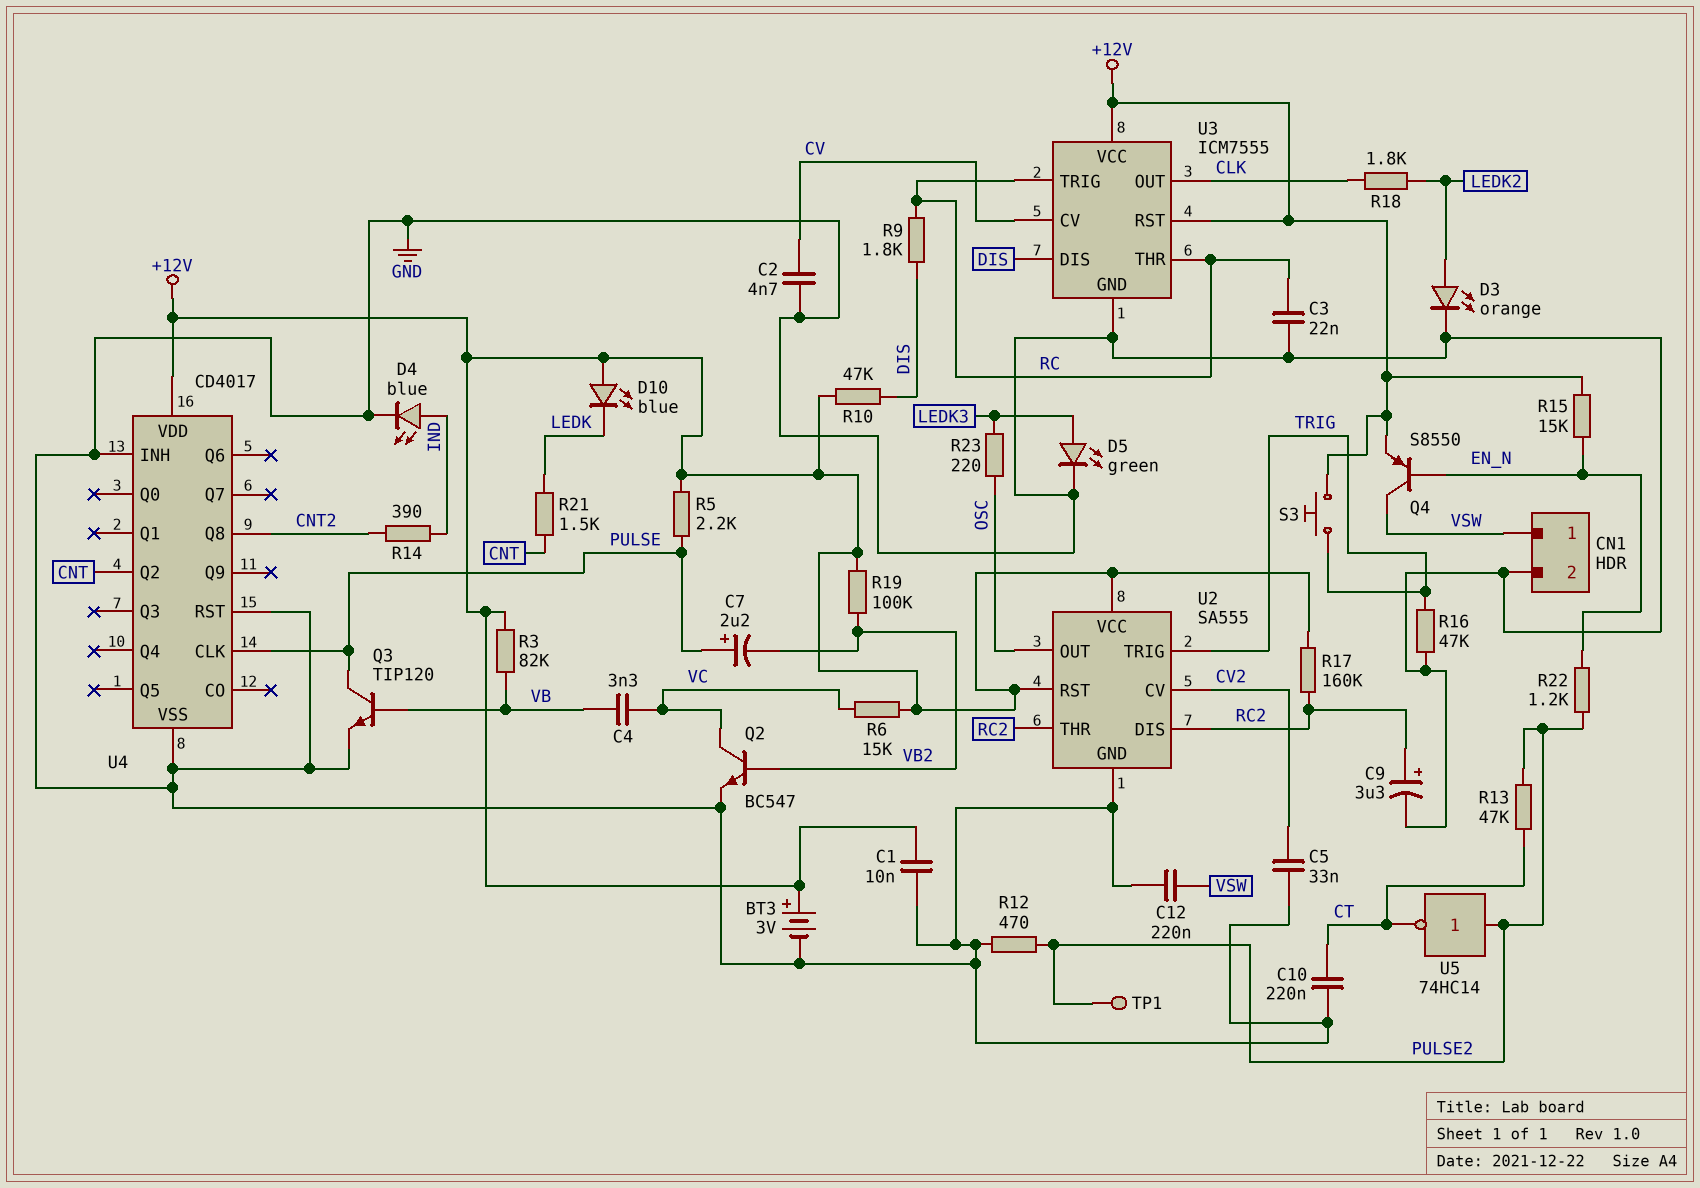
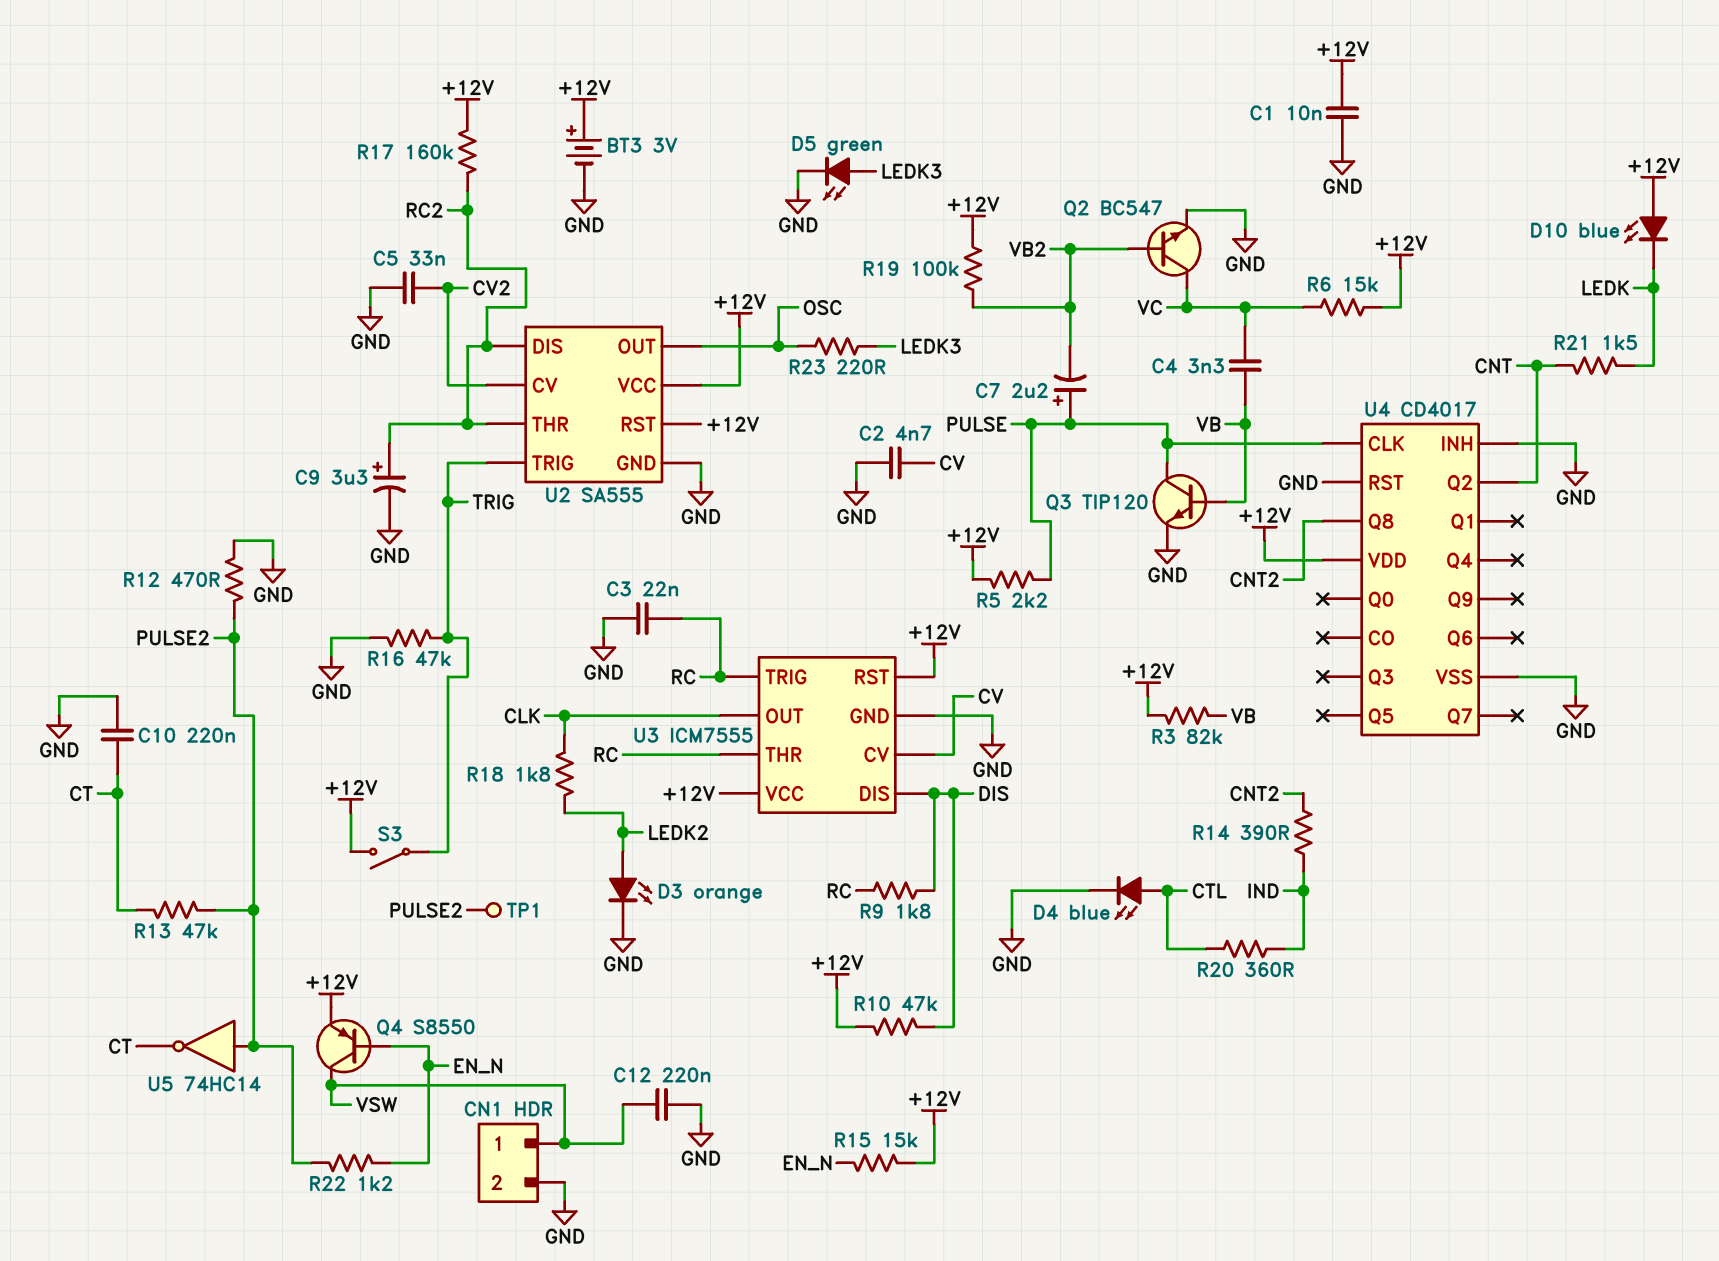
D4: LED blue (A IND, K GND) -> LED blue (A CTL, K GND)
R20: none -> 360 (CTL, IND)
S3: button (+12V, TRIG) -> switch (+12V, TRIG)

